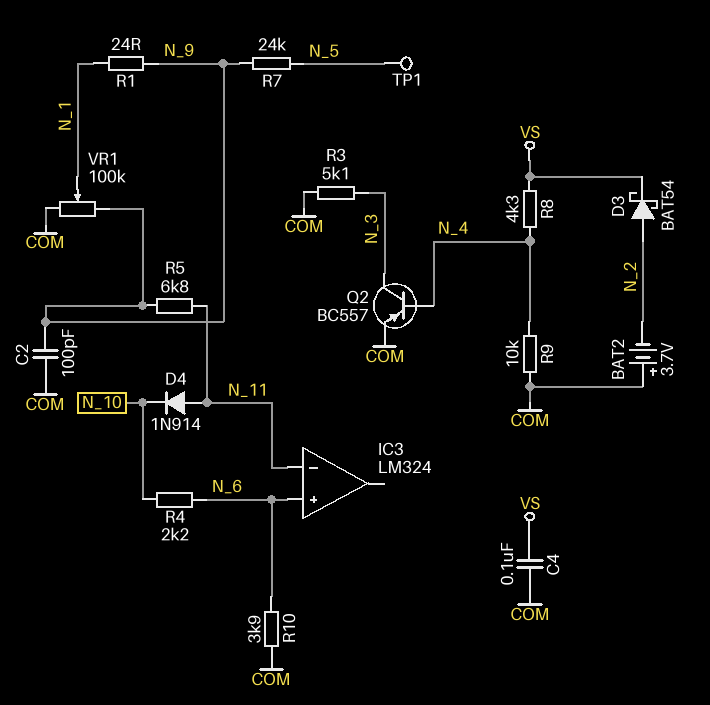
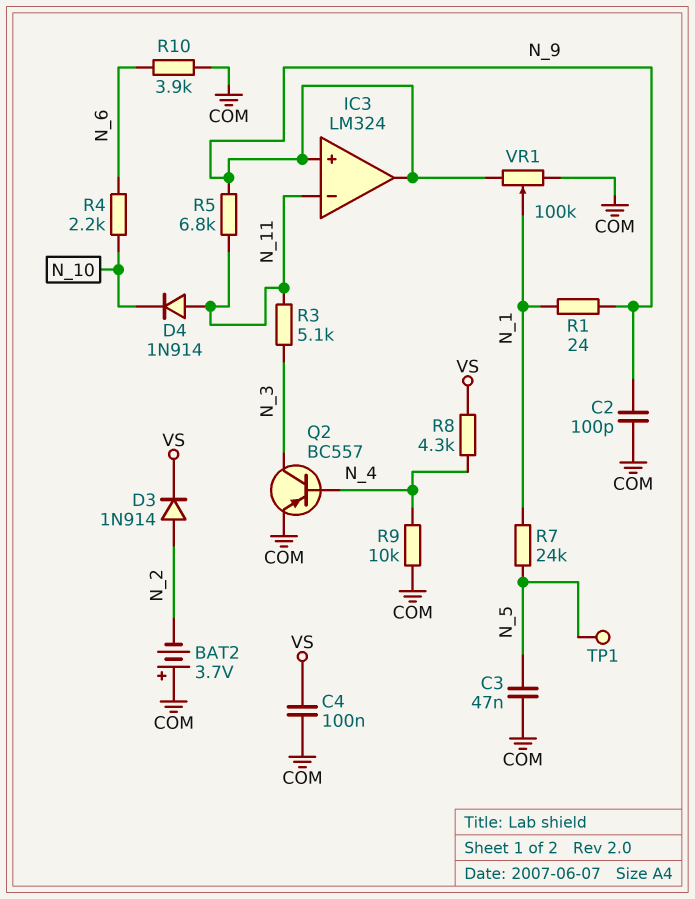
C3: none -> 47nF (COM, N_5)
D3: schottky BAT54 (A N_2, K VS) -> diode 1N914 (A N_2, K VS)
IC3 pin in+: N_6 -> N_9
IC3 pin out: none -> N_9
R3: 5.1k (COM, N_3) -> 5.1k (N_3, N_11)
R7: 24k (N_5, N_9) -> 24k (N_1, N_5)

